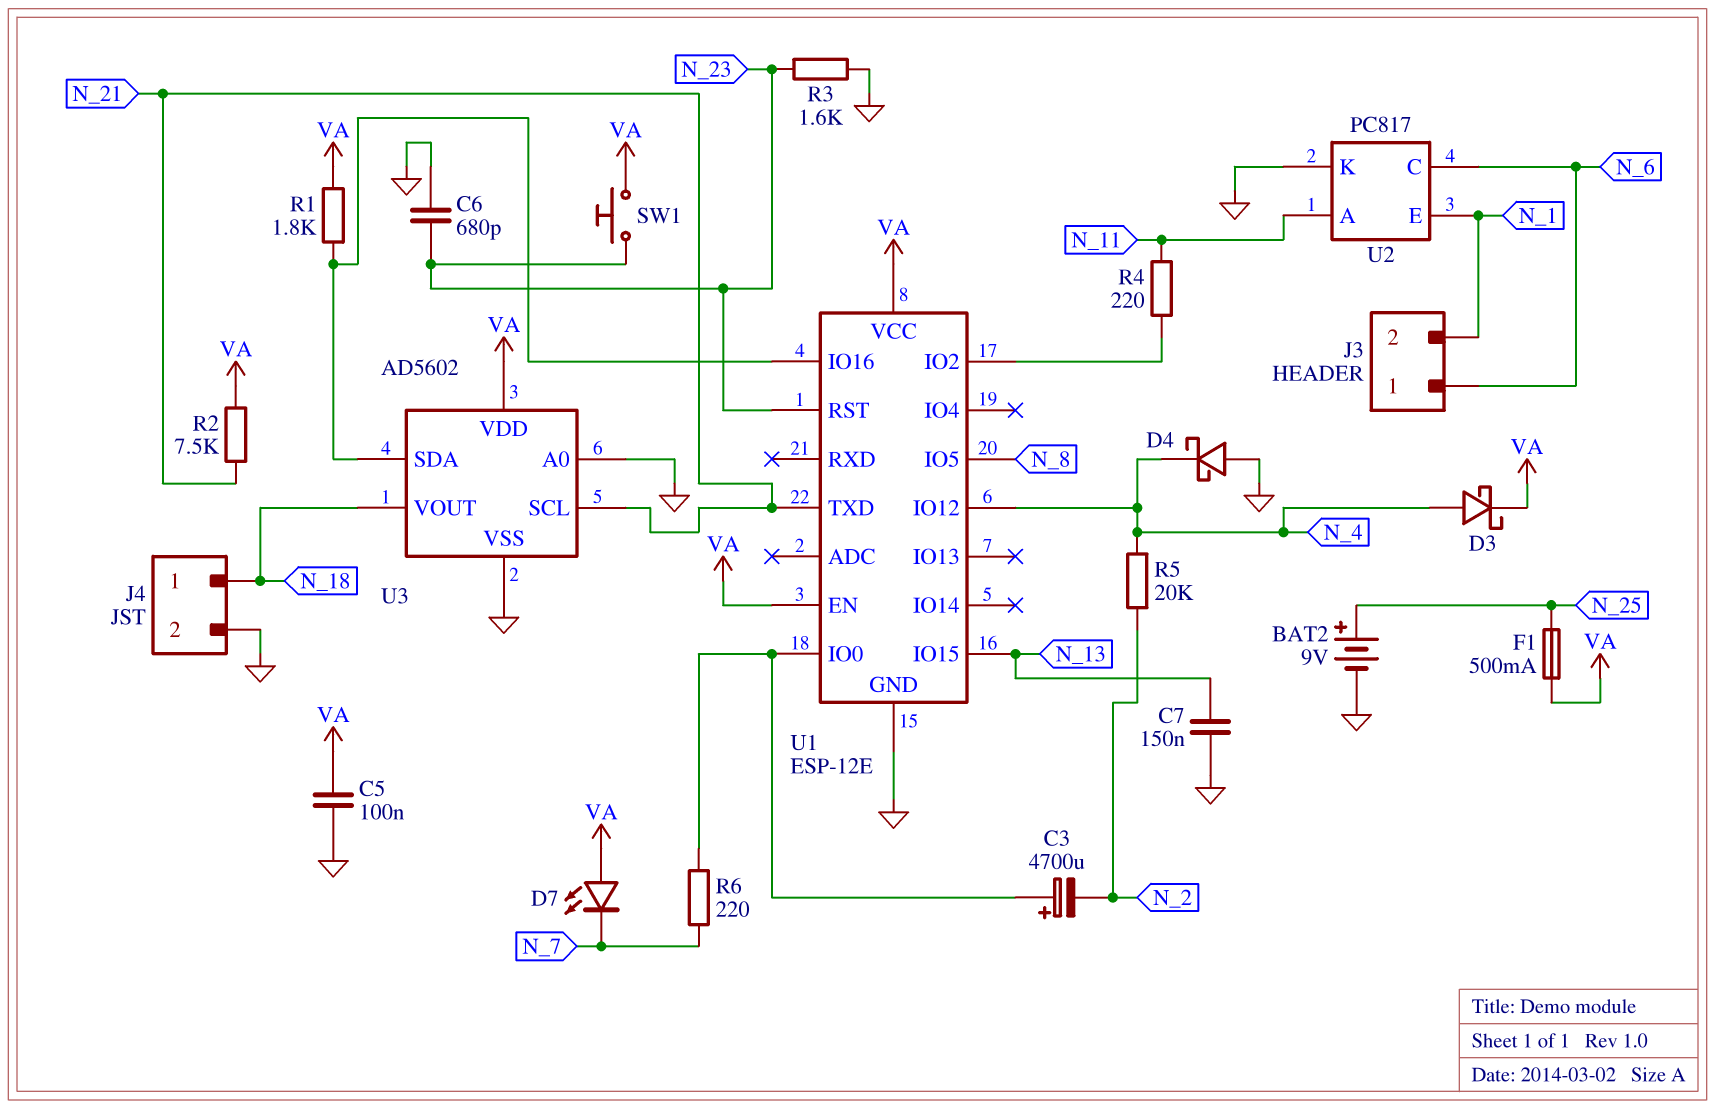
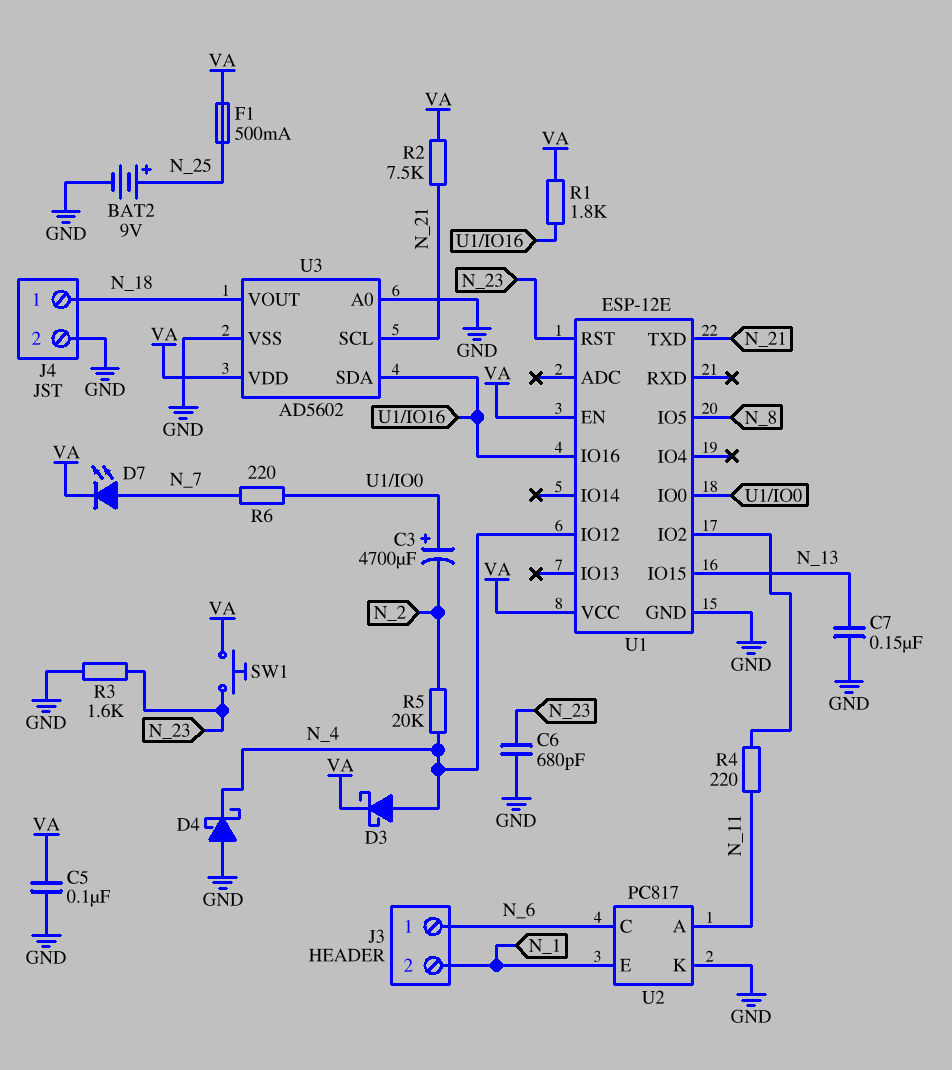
D7: LED (A VA, K N_7) -> LED (A N_7, K VA)

